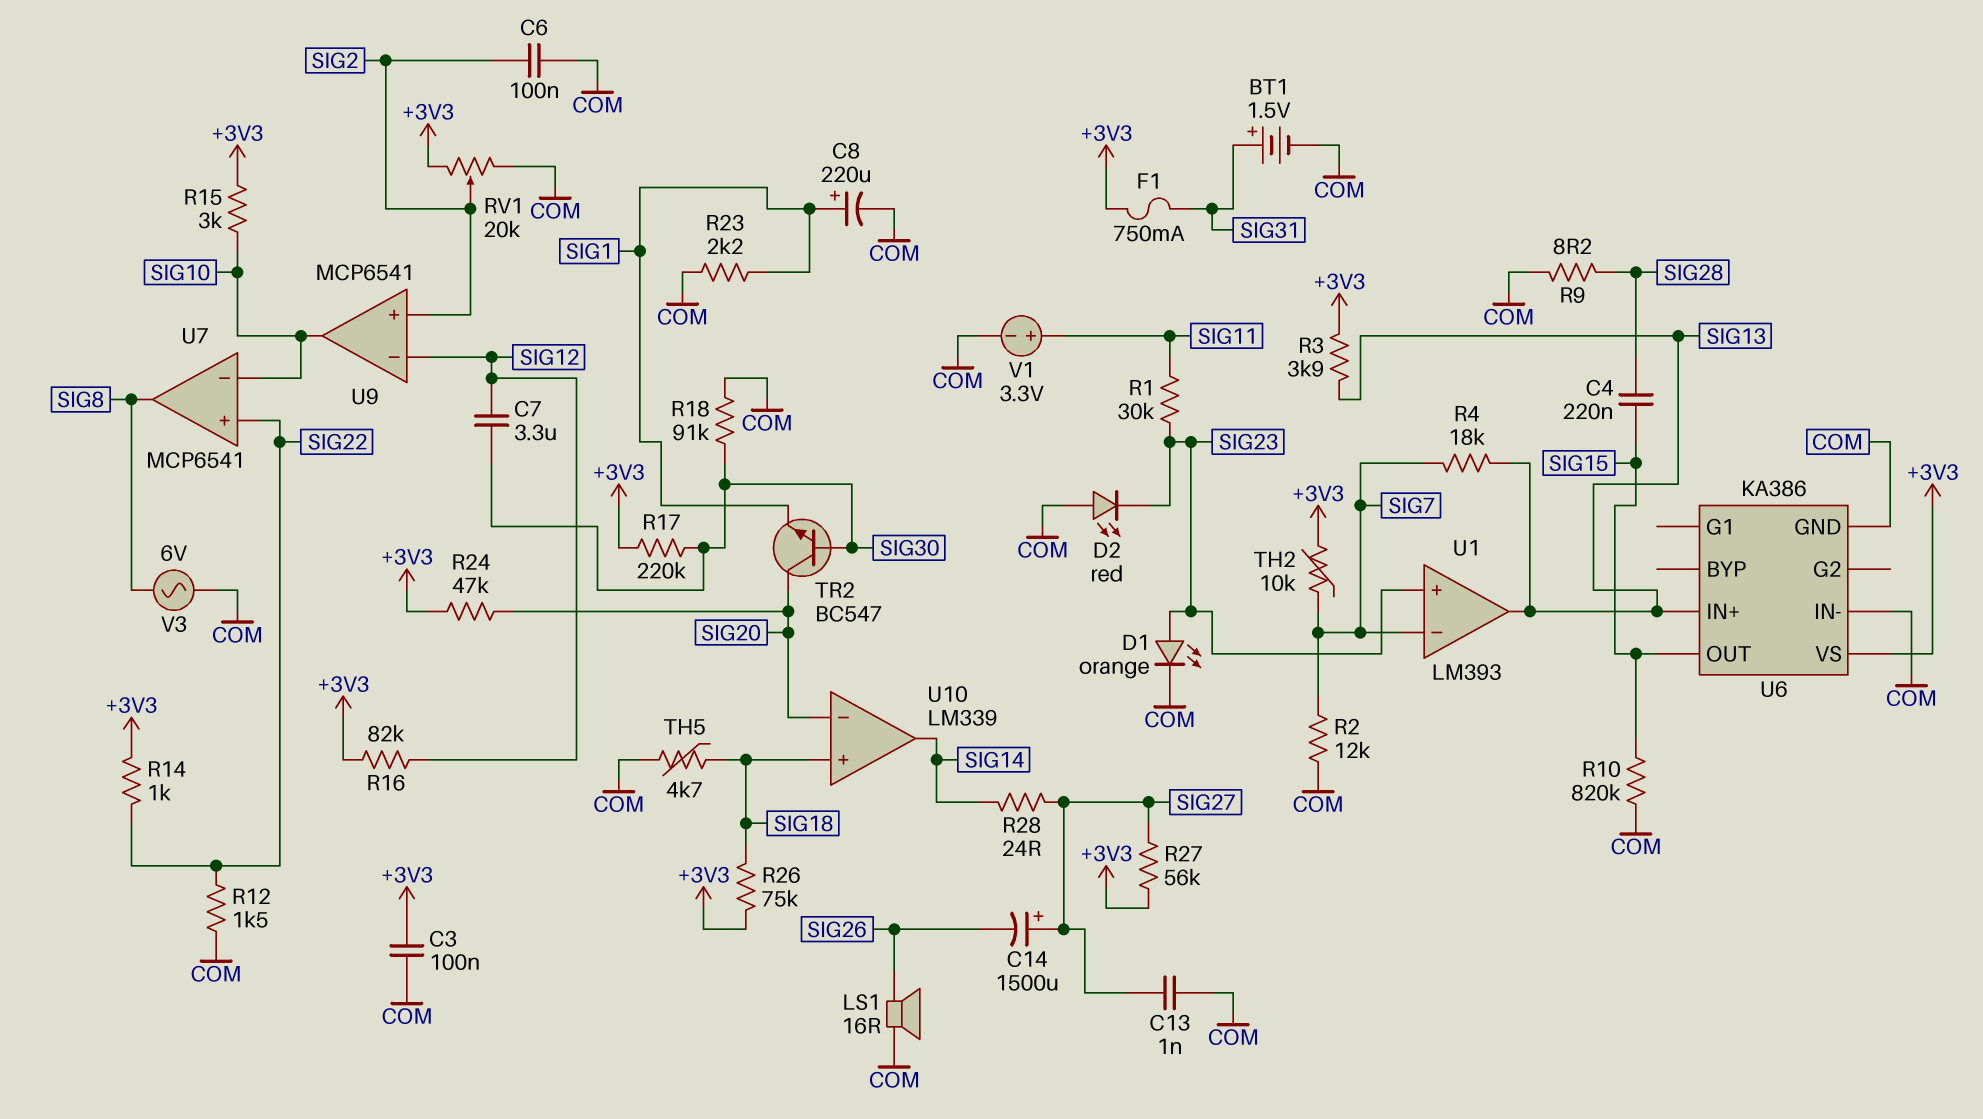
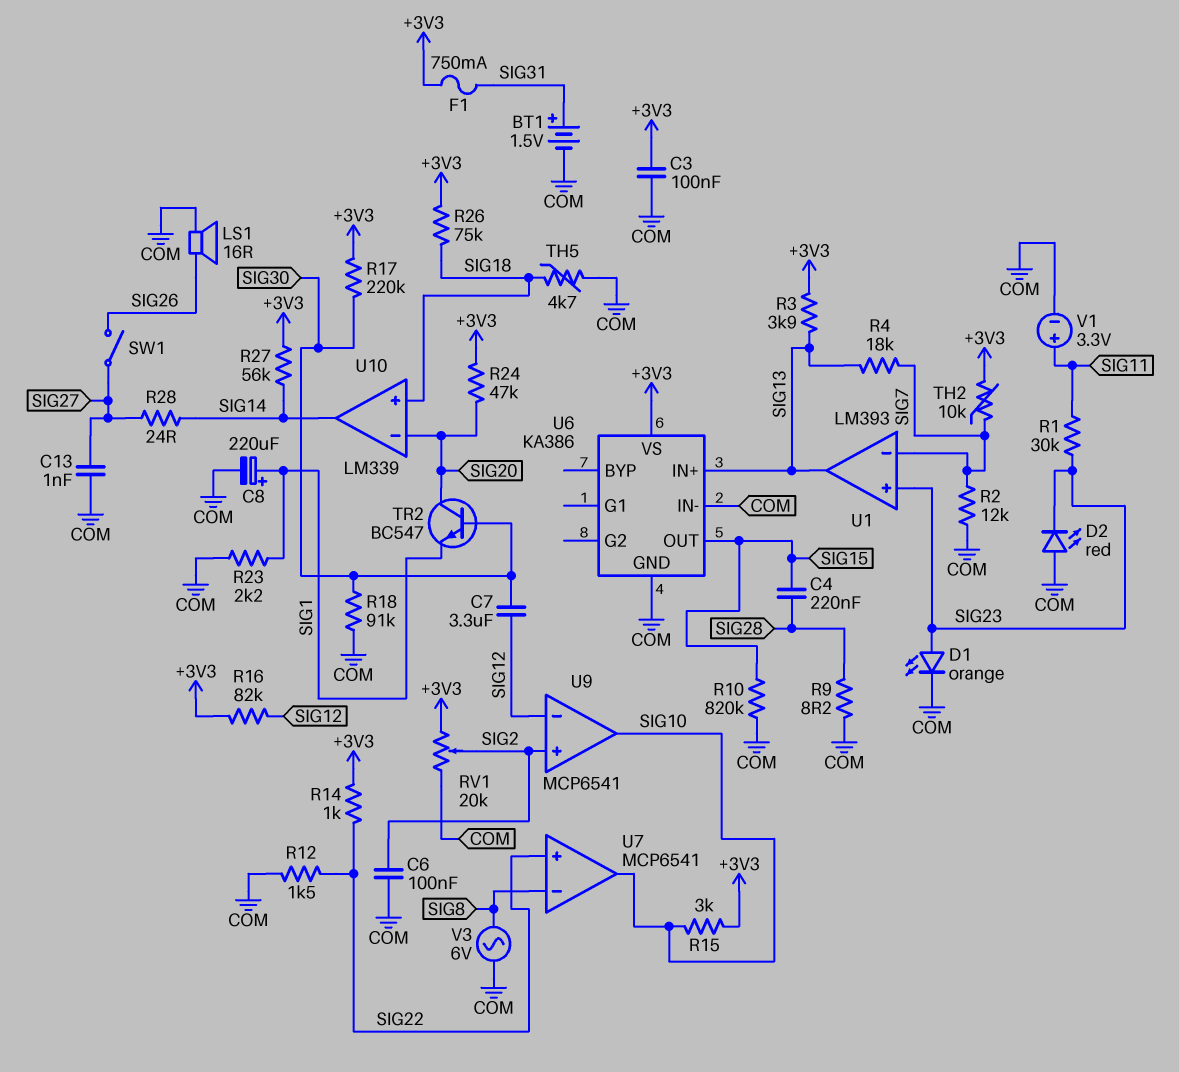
C14: 1500uF (plus SIG27, minus SIG26) -> none
R27: 56k (+3V3, SIG27) -> 56k (+3V3, SIG14)
SW1: none -> switch (SIG26, SIG27)
U7 pin in-: SIG10 -> SIG8
U7 pin out: SIG8 -> SIG10

